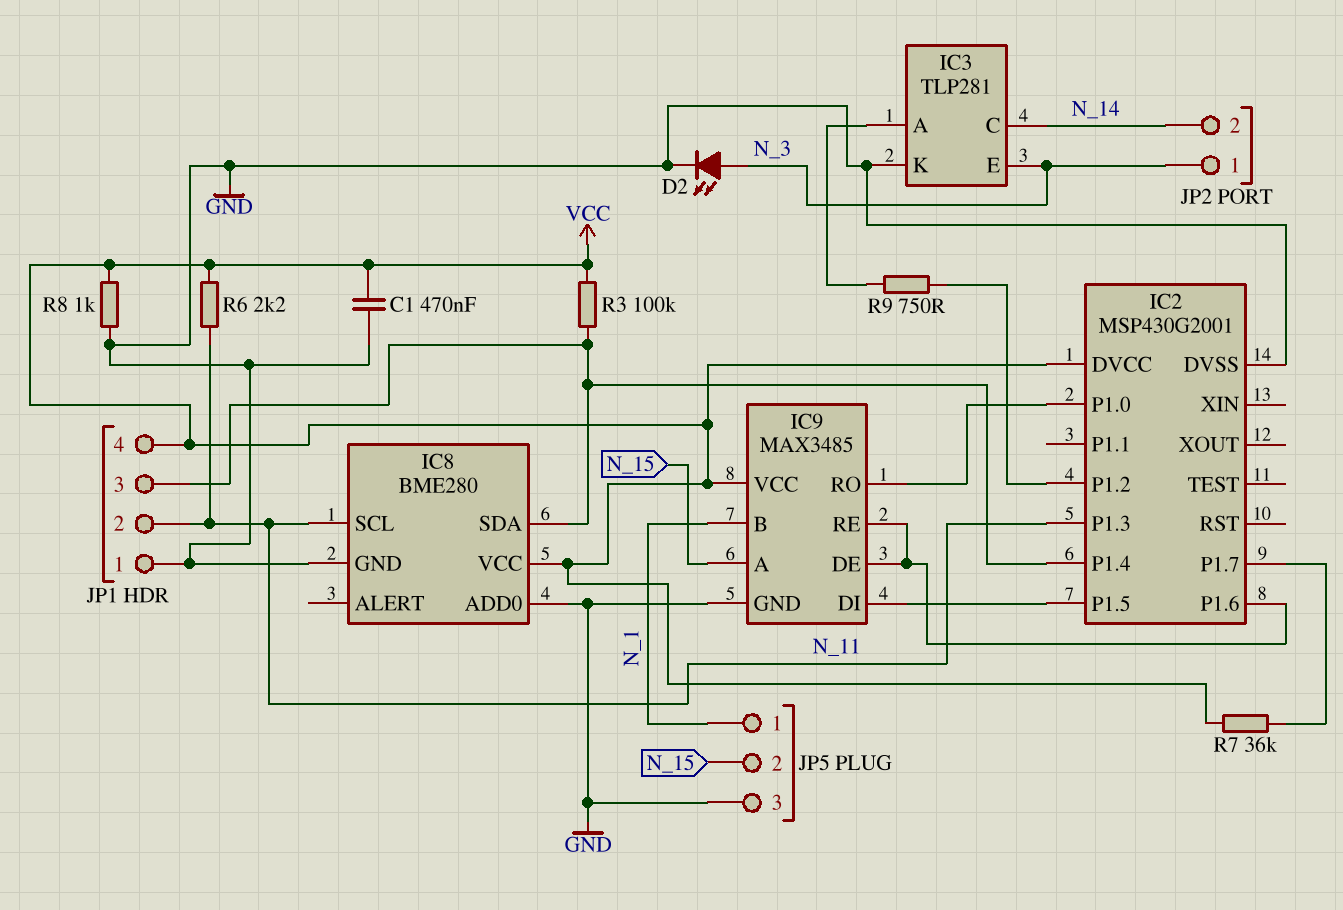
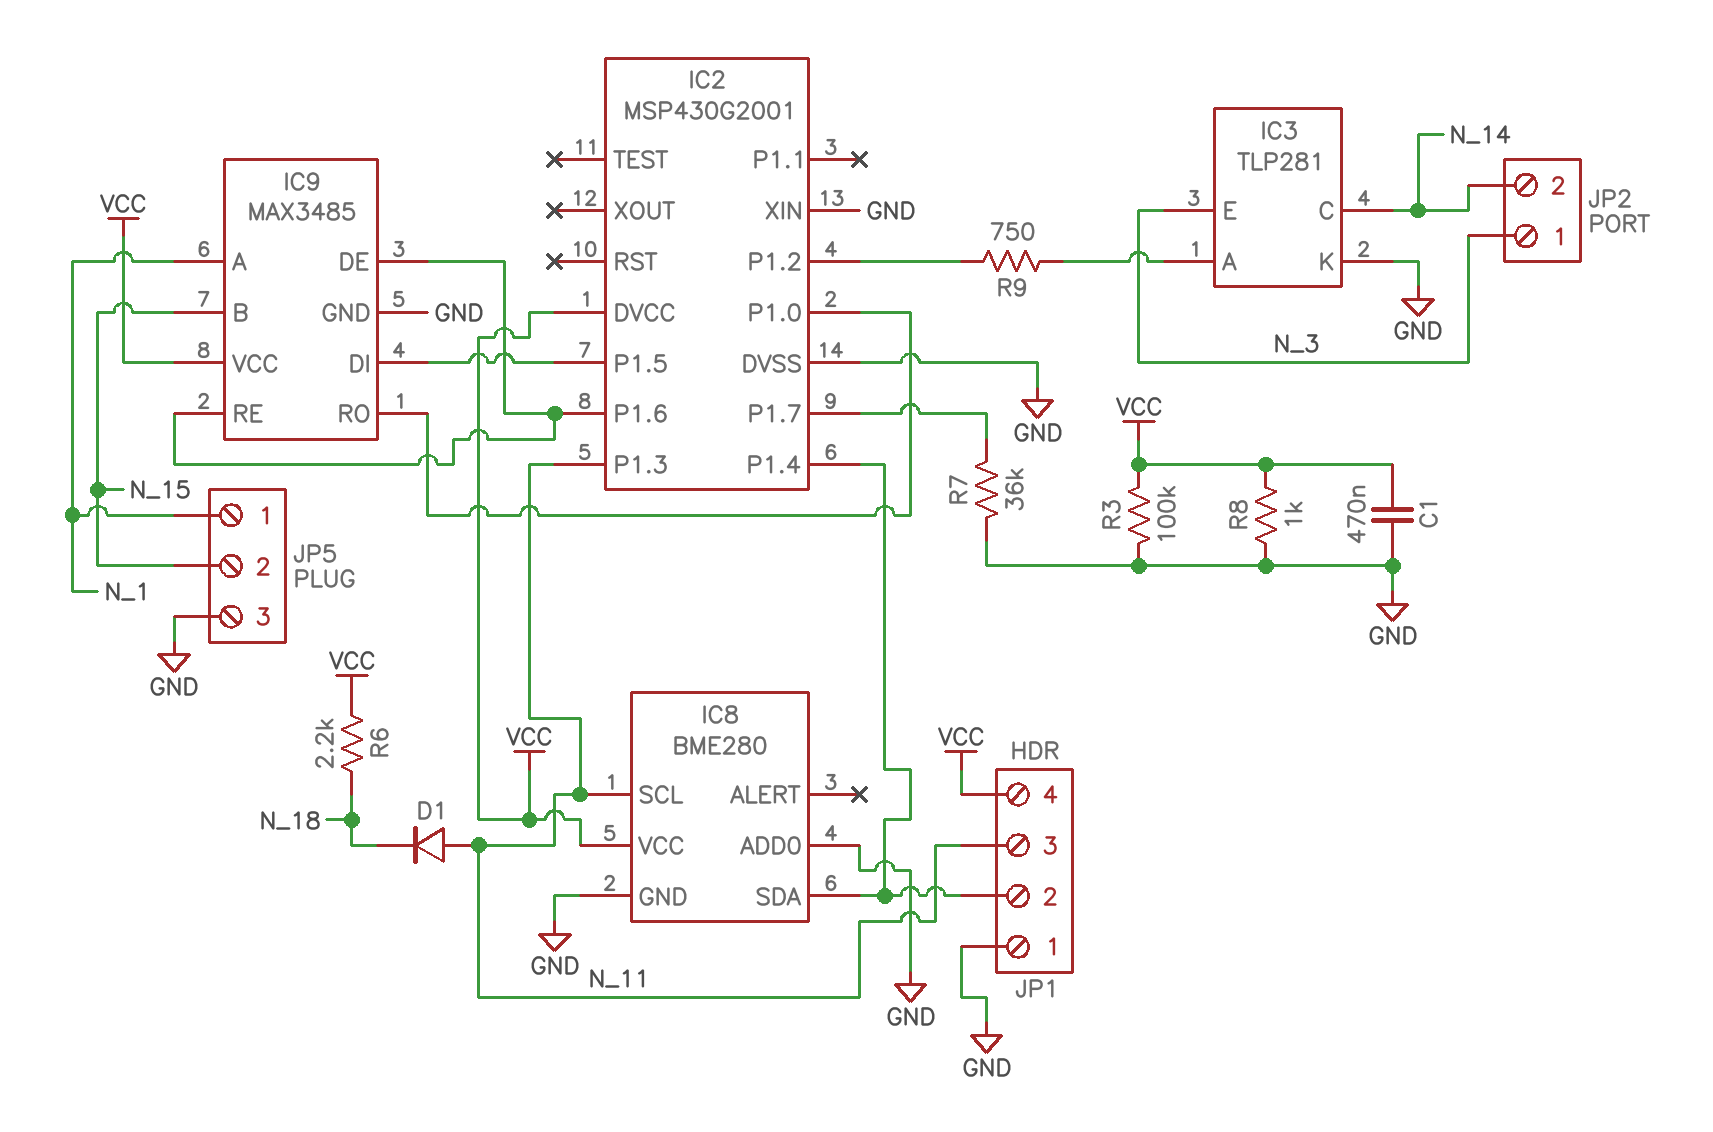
D1: none -> diode (A N_11, K N_18)
D2: LED (A N_3, K GND) -> none
IC2 pin XIN: none -> GND
IC9 pin A: N_15 -> N_1
IC9 pin B: N_1 -> N_15
JP1 pin 2: N_11 -> IC2/P1.4
JP1 pin 3: IC2/P1.4 -> N_11
R3: 100k (IC2/P1.4, VCC) -> 100k (GND, VCC)
R6: 2.2k (N_11, VCC) -> 2.2k (N_18, VCC)
R7: 36k (IC2/P1.7, VCC) -> 36k (GND, IC2/P1.7)

